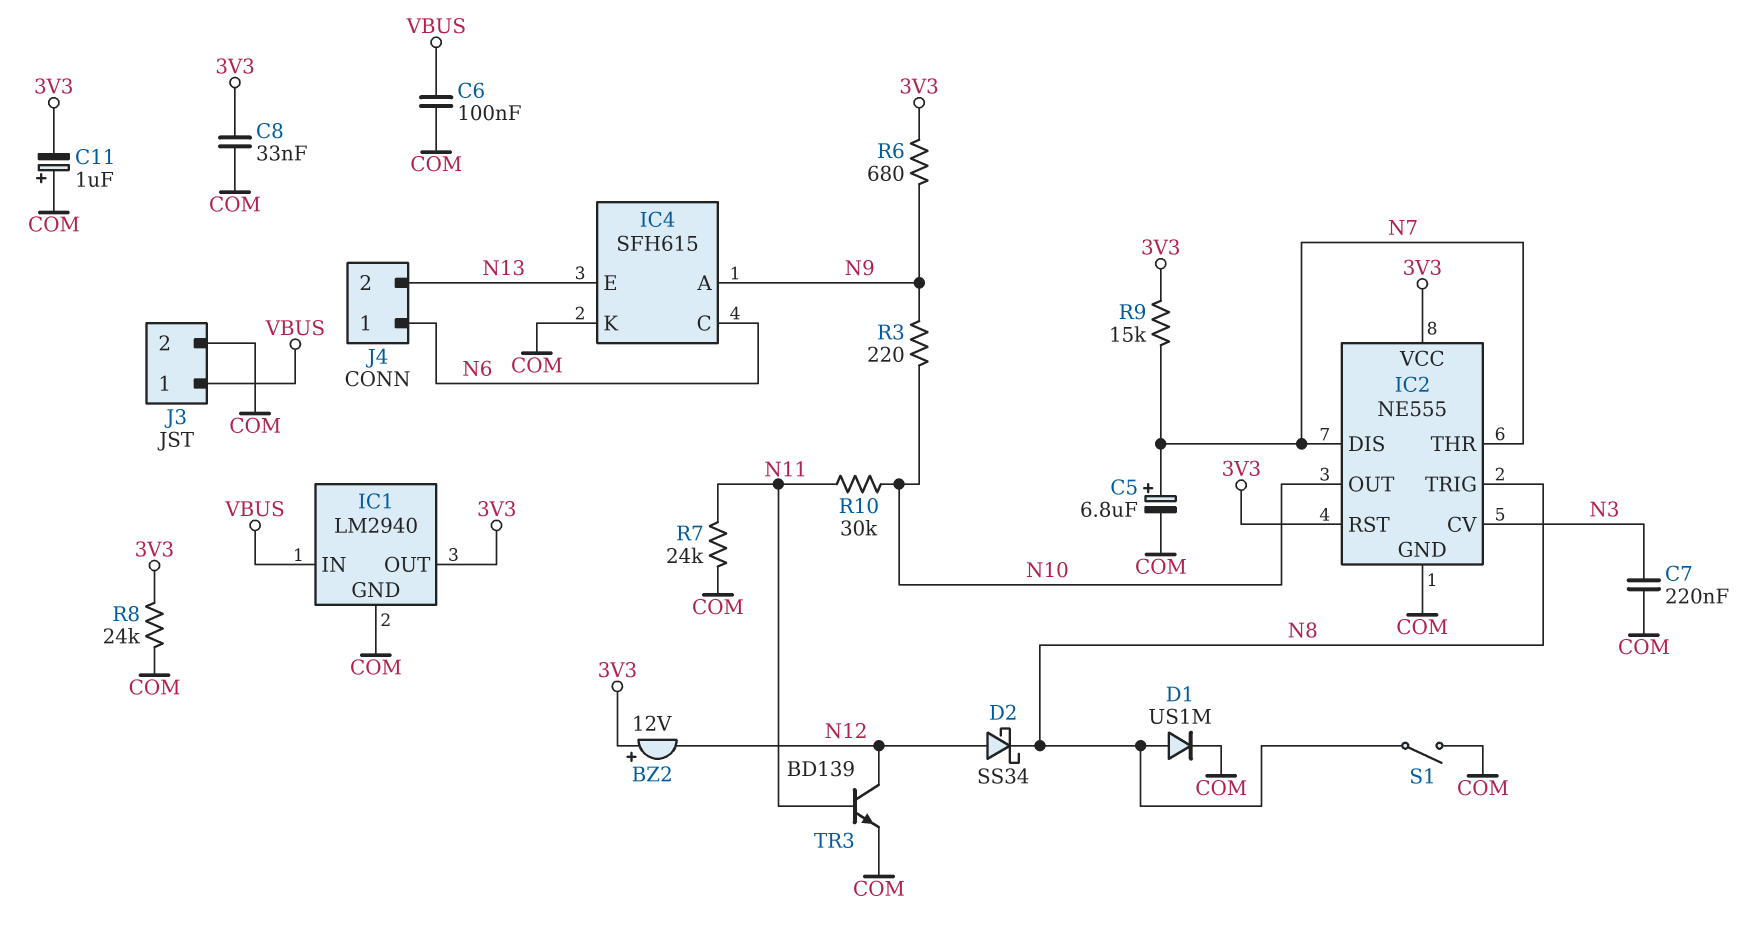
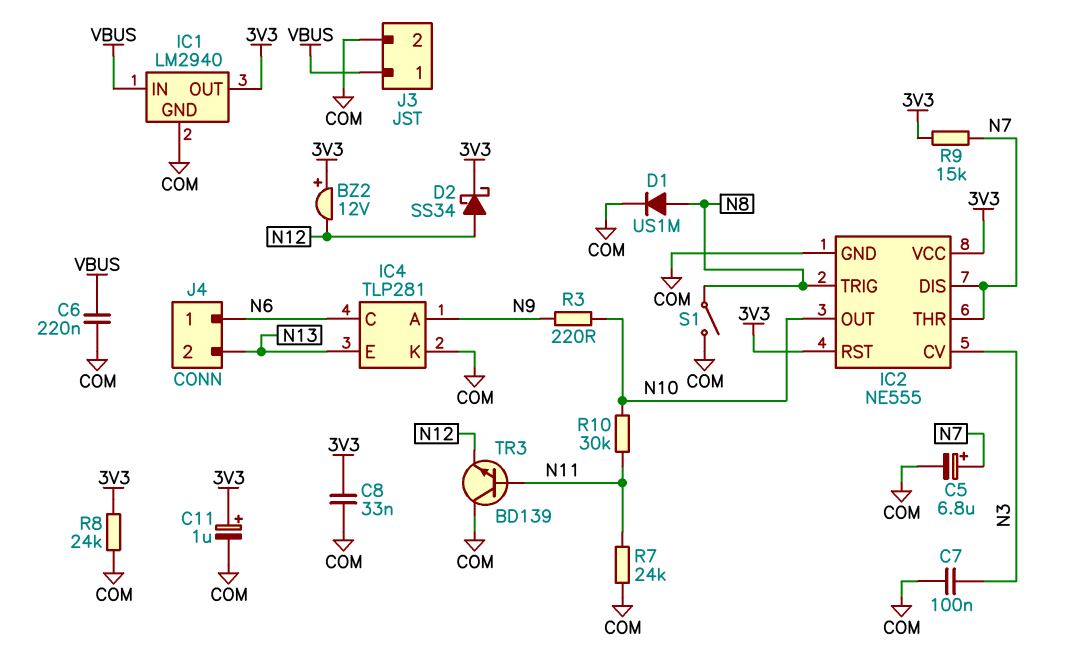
C6: 100nF (COM, VBUS) -> 220nF (COM, VBUS)
C7: 220nF (COM, N3) -> 100nF (COM, N3)
C11: 1uF (plus COM, minus 3V3) -> 1uF (plus 3V3, minus COM)
D2: schottky SS34 (A N12, K N8) -> schottky SS34 (A N12, K 3V3)
IC4: SFH615 -> TLP281
R6: 680 (3V3, N9) -> none
TR3: NPN BD139 (B N11, C N12, E COM) -> NPN BD139 (B N11, C COM, E N12)

